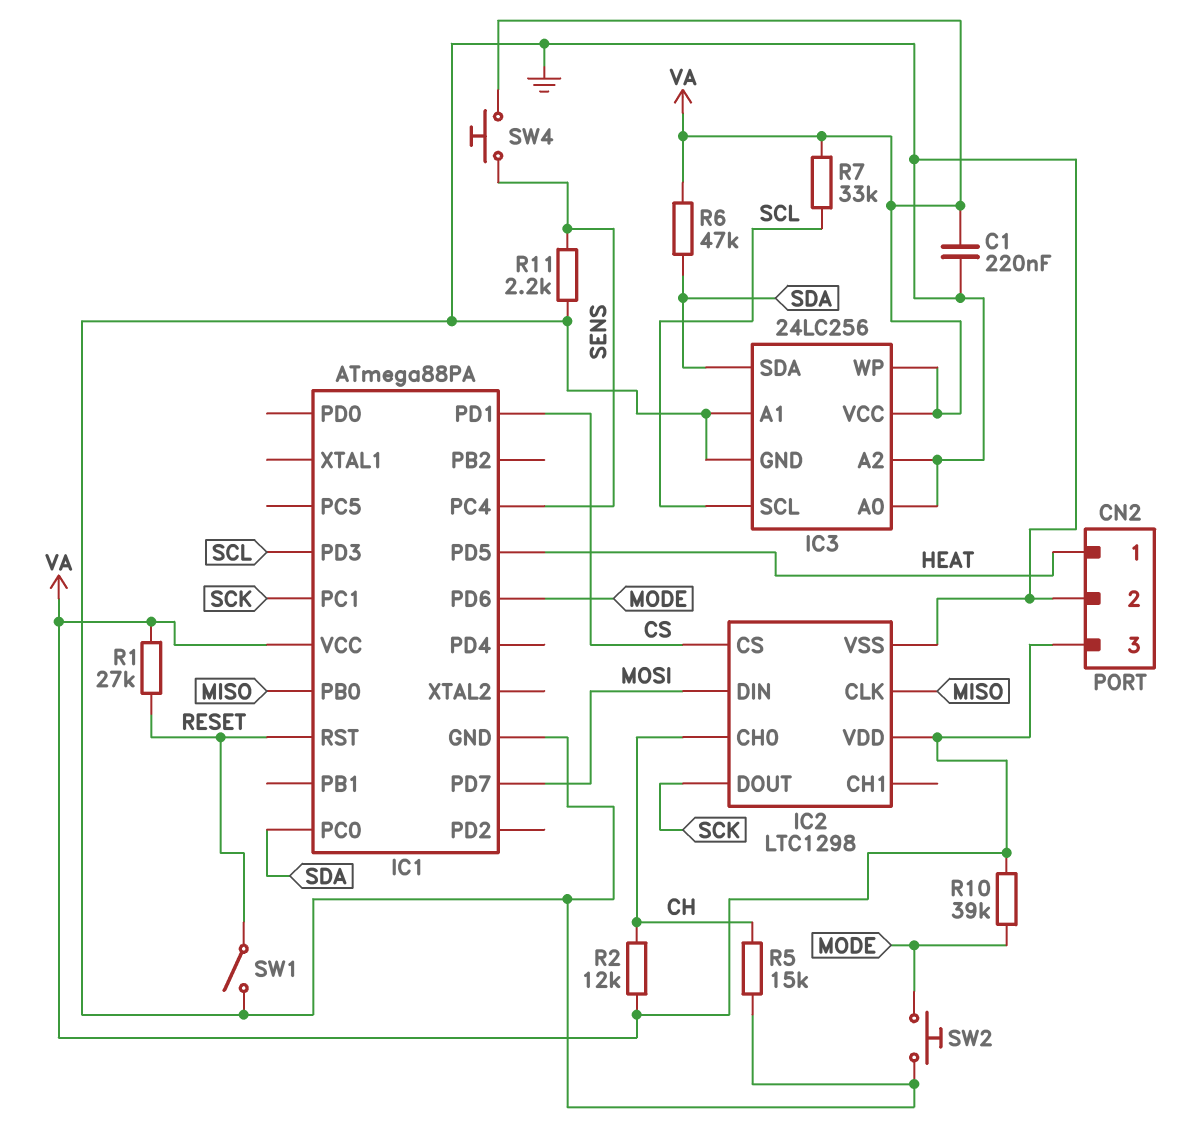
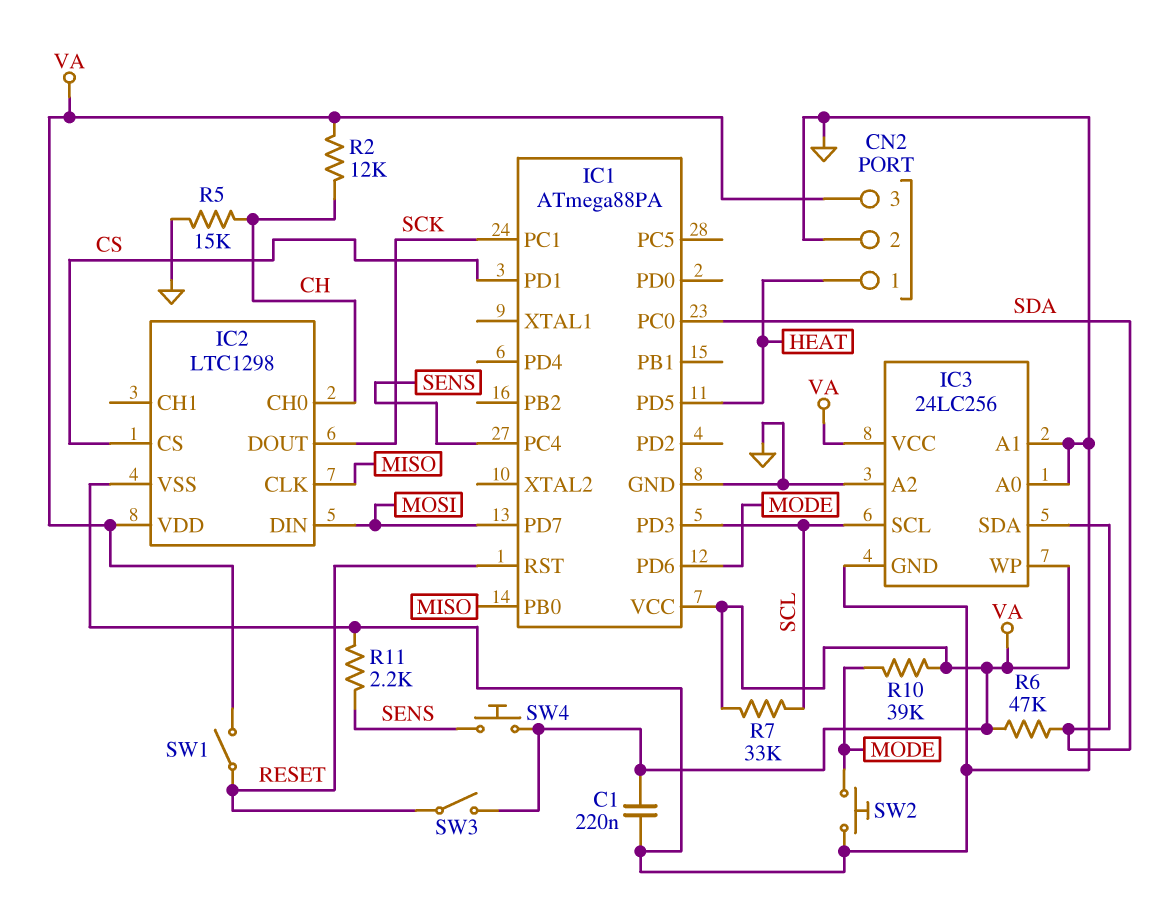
R1: 27k (RESET, VA) -> none
SW1: switch (GND, RESET) -> switch (RESET, VA)
SW3: none -> switch (RESET, VA)

